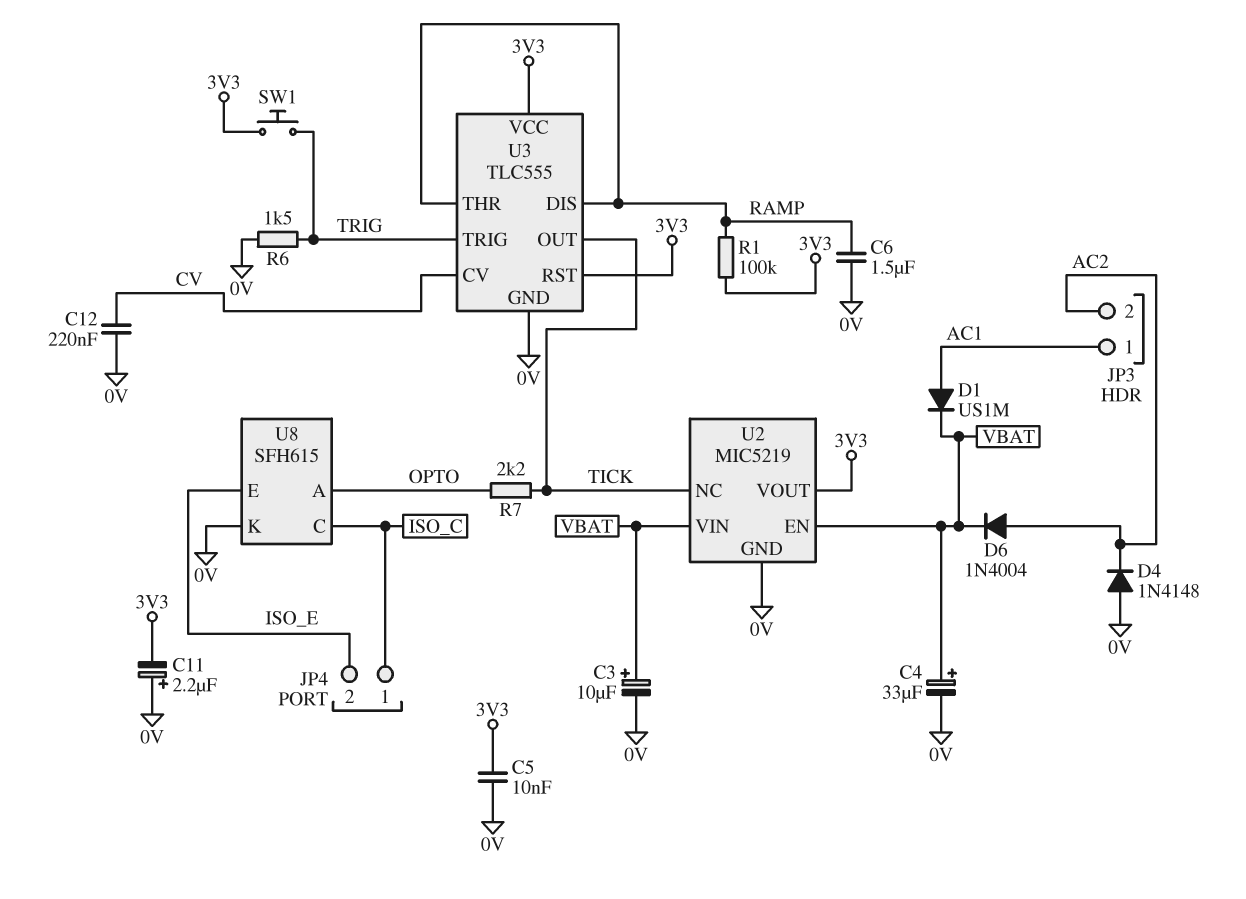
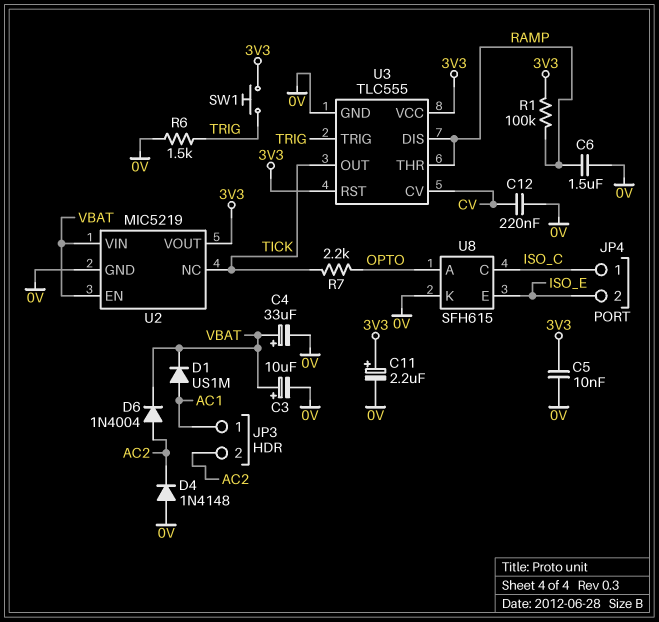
C11: 2.2uF (plus 0V, minus 3V3) -> 2.2uF (plus 3V3, minus 0V)

